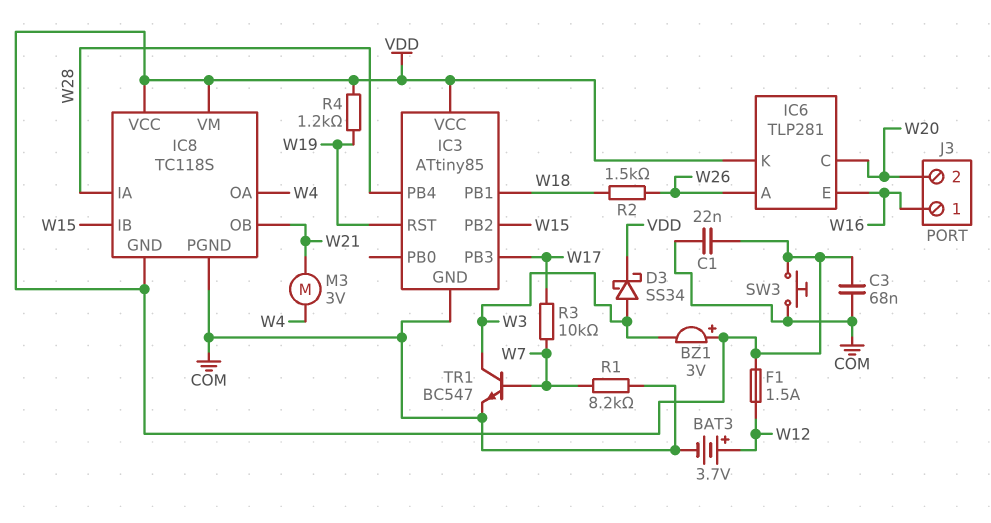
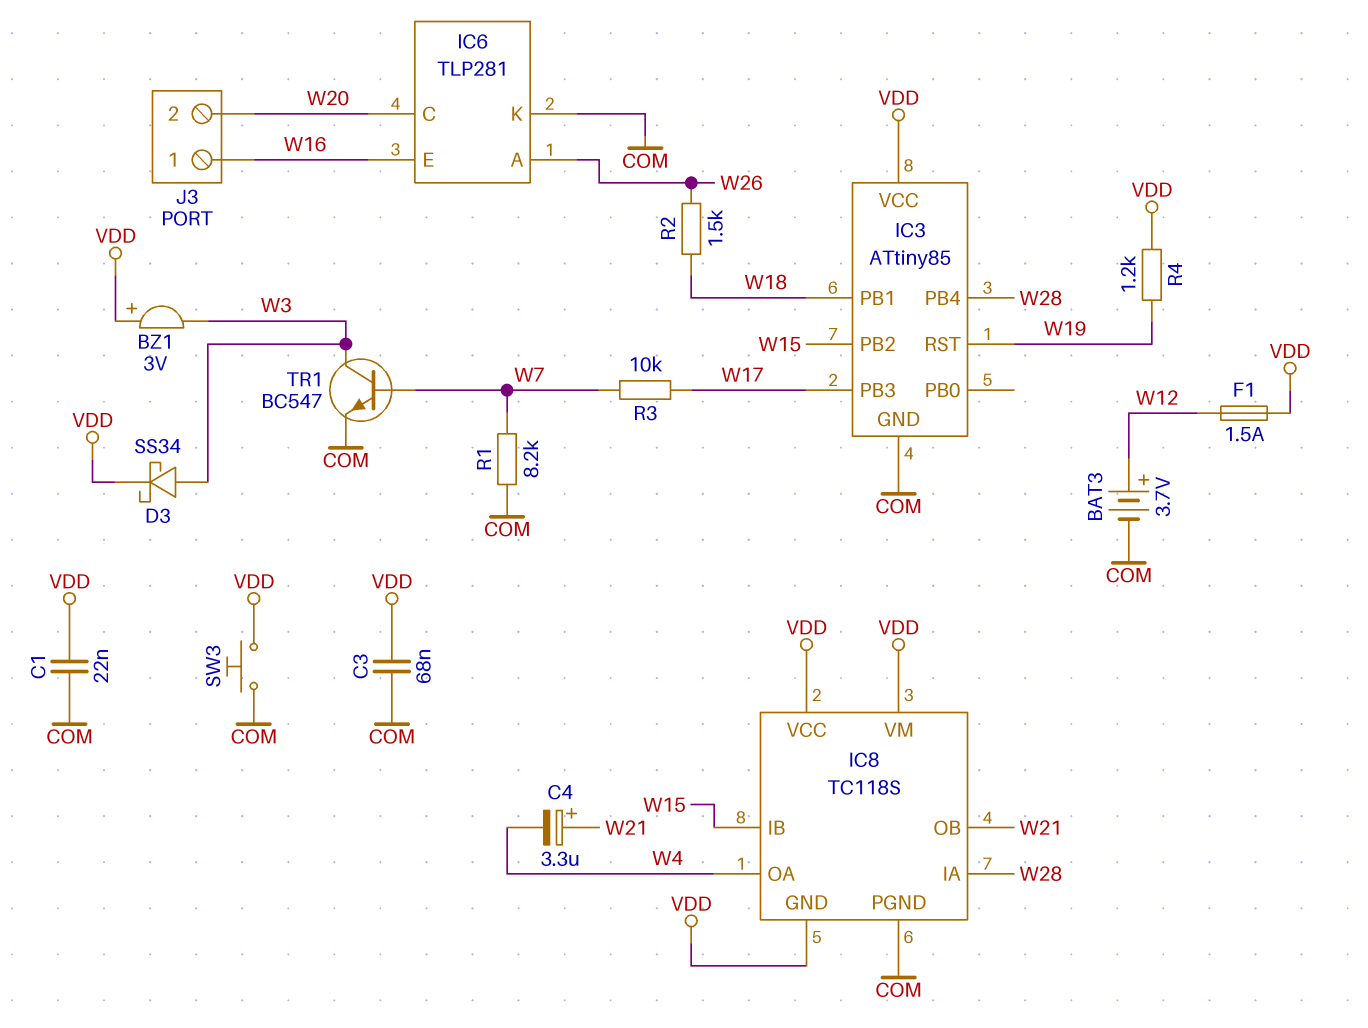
C4: none -> 3.3uF (plus W21, minus W4)
IC6 pin K: VDD -> COM
M3: motor 3V (W4, W21) -> none

